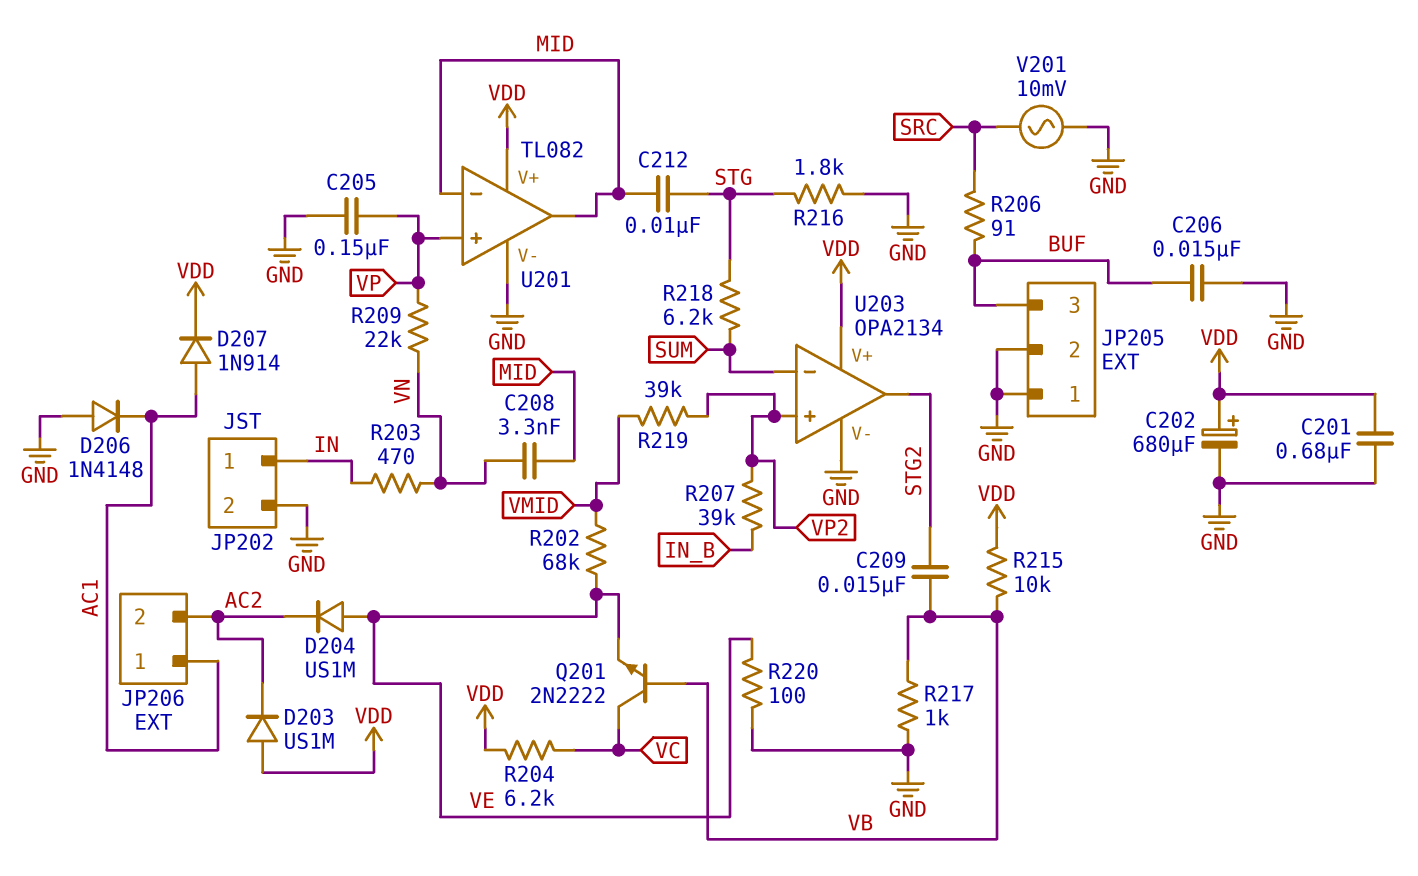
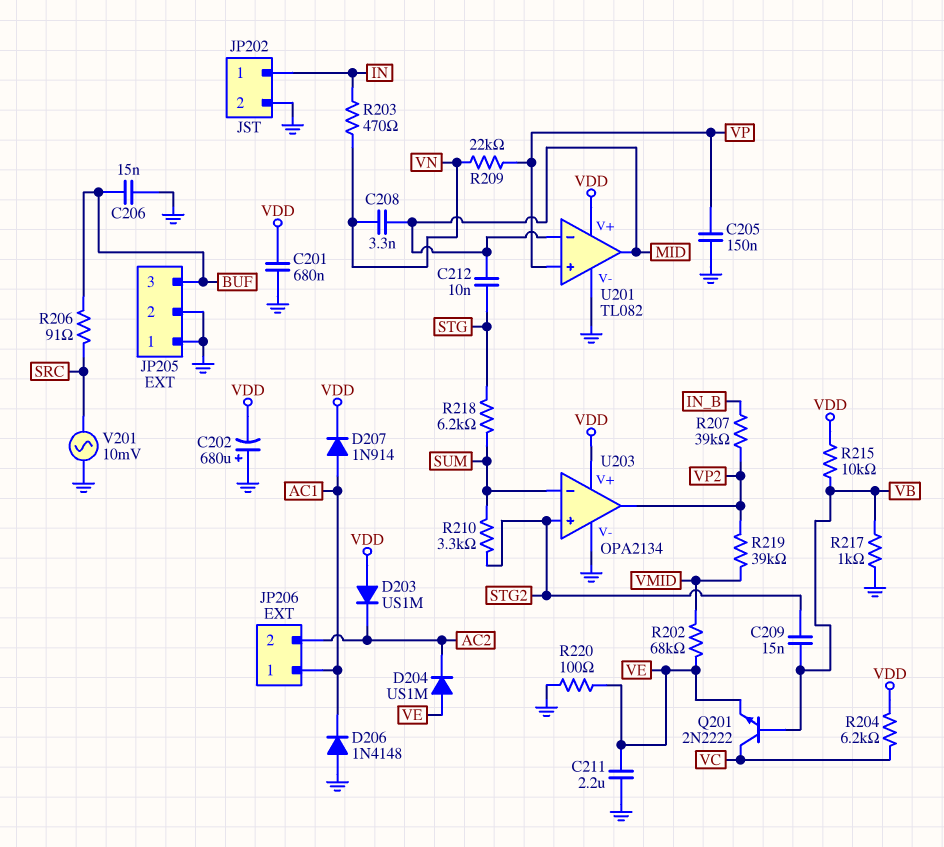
C202: 680uF (plus VDD, minus GND) -> 680uF (plus GND, minus VDD)
C211: none -> 2.2uF (GND, VE)
R210: none -> 3.3k (STG2, SUM)
R216: 1.8k (GND, STG) -> none
U203 pin in+: VP2 -> STG2
U203 pin out: STG2 -> VP2

